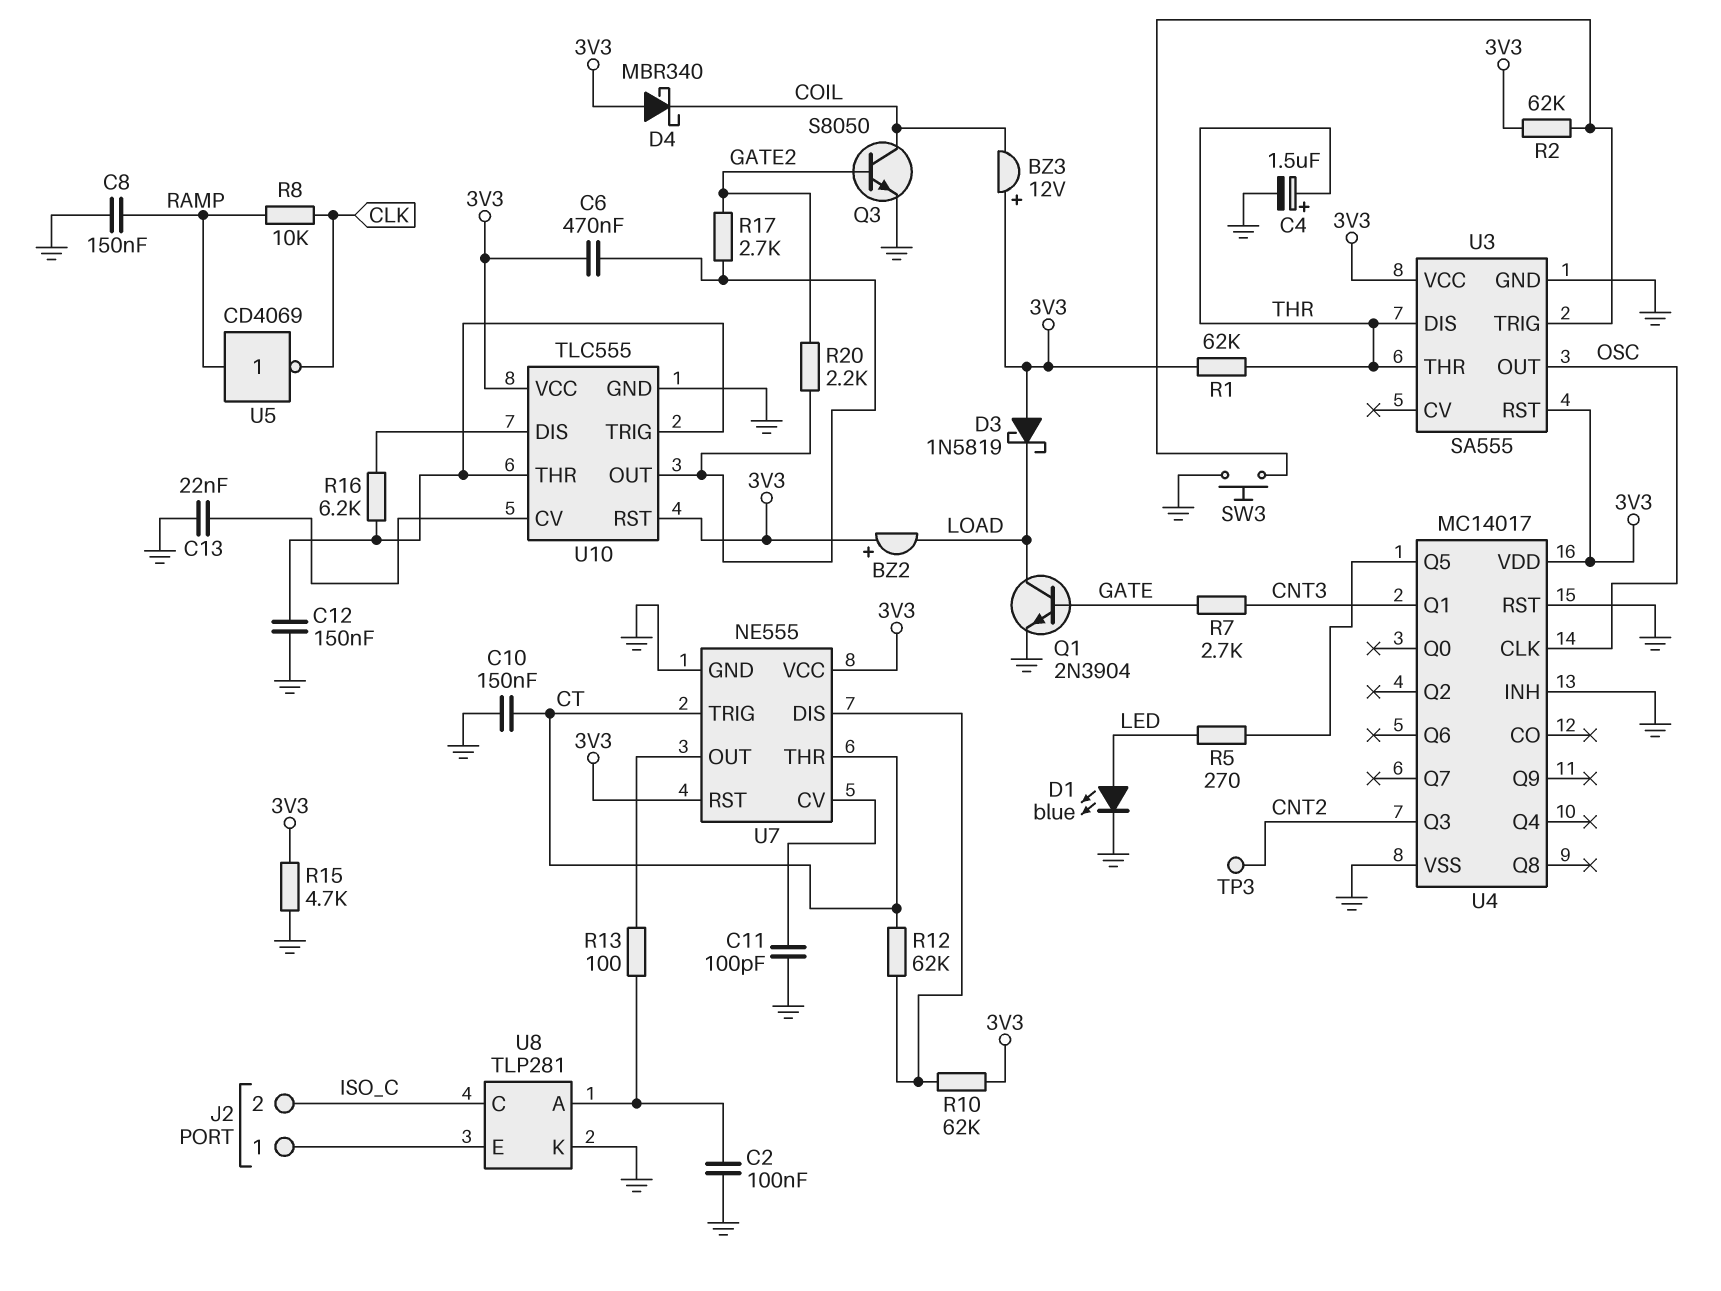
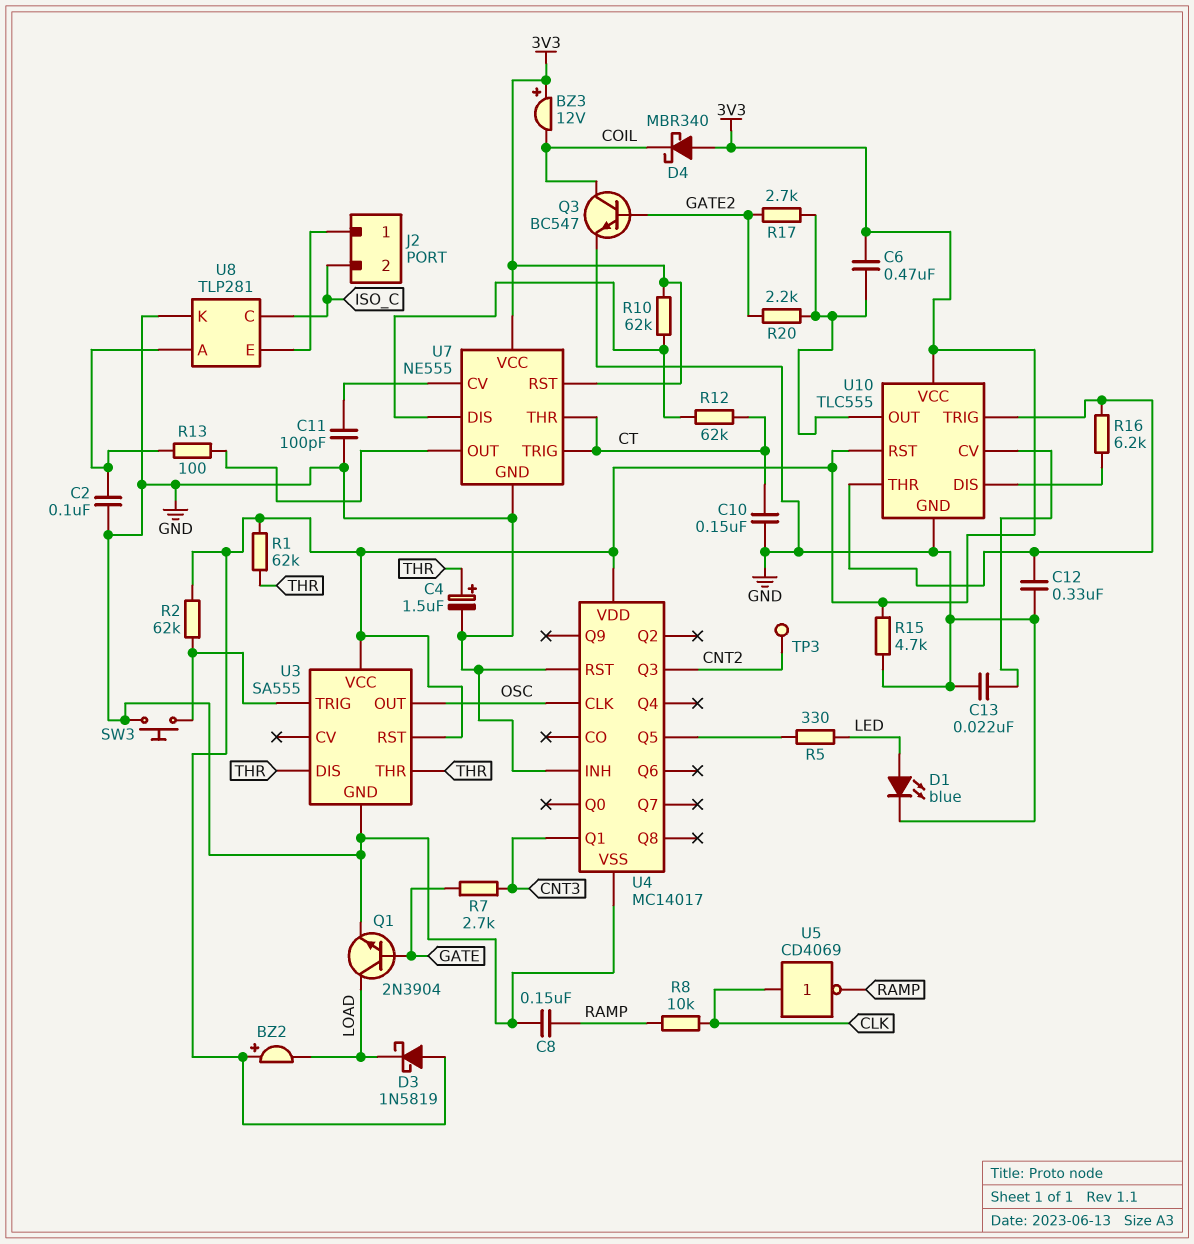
C12: 150nF (GND, U10/THR) -> 330nF (GND, U10/THR)
Q3: NPN S8050 (B GATE2, C COIL, E GND) -> NPN BC547 (B GATE2, C COIL, E GND)
R5: 270 (LED, U4/Q5) -> 330 (LED, U4/Q5)
U5: NOT CD4069 (in RAMP, out CLK) -> NOT CD4069 (in CLK, out RAMP)

